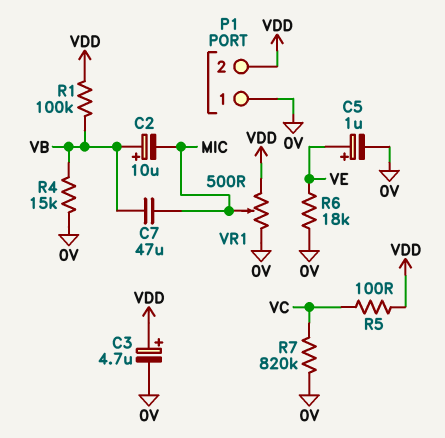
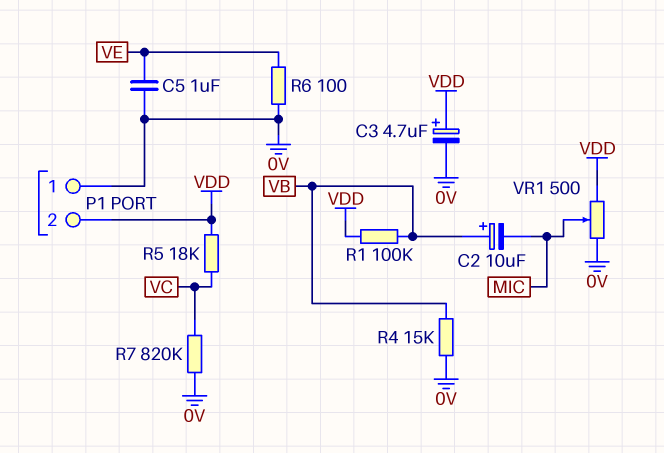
C5: 1uF (plus VE, minus 0V) -> 1uF (0V, VE)
C7: 47uF (MIC, VB) -> none
R5: 100 (VC, VDD) -> 18k (VC, VDD)
R6: 18k (0V, VE) -> 100 (0V, VE)

